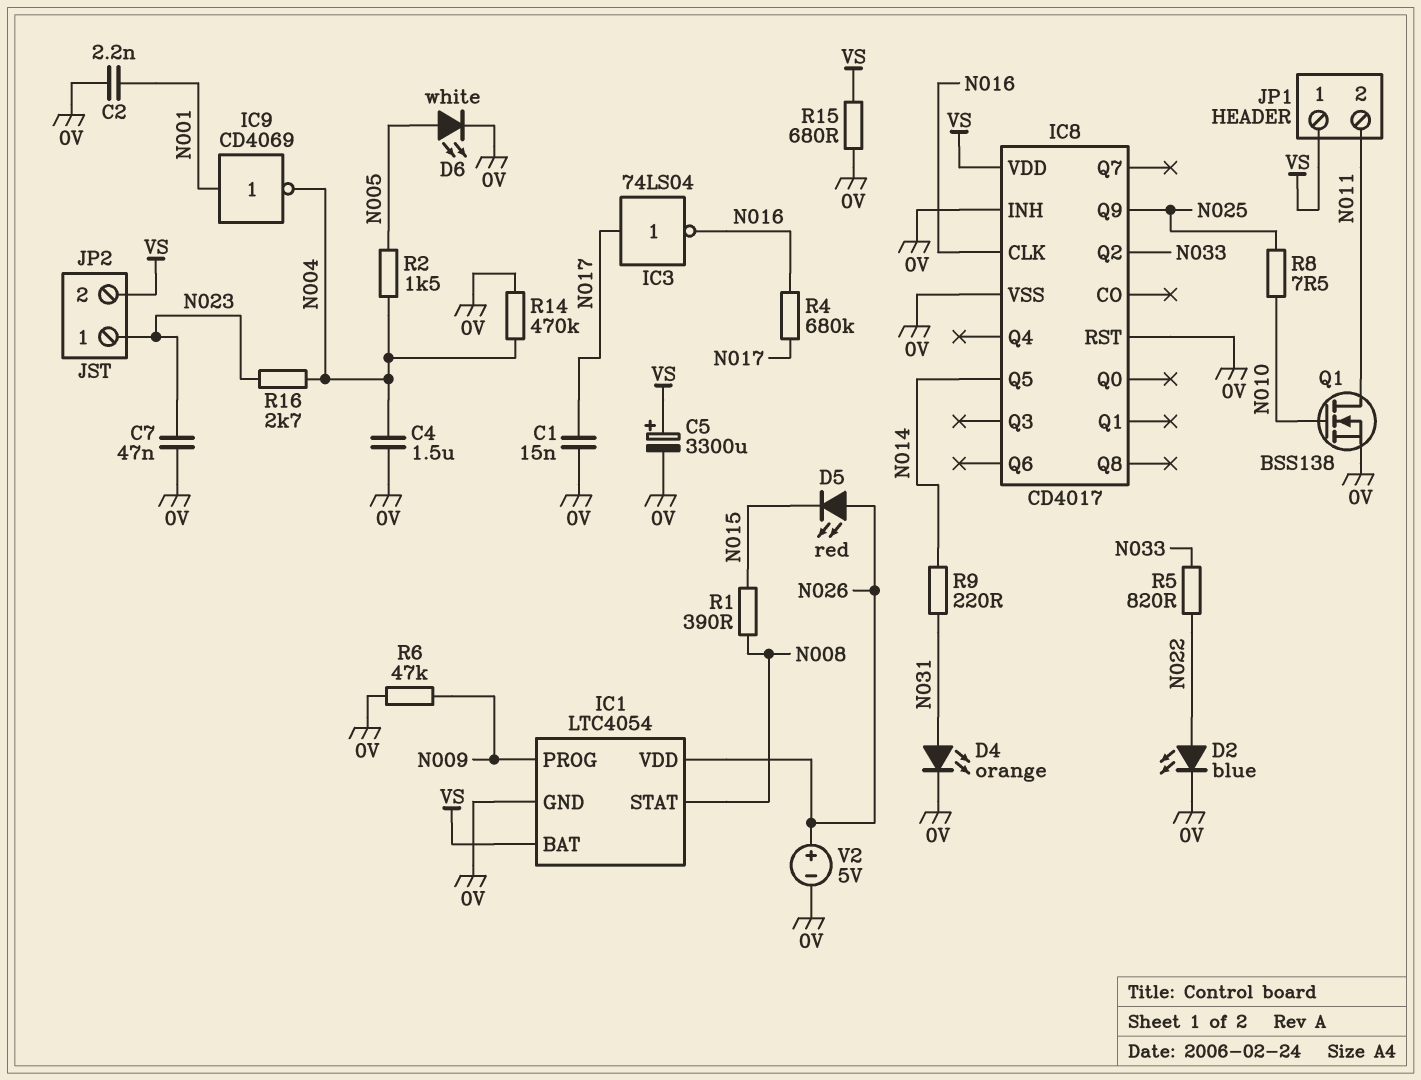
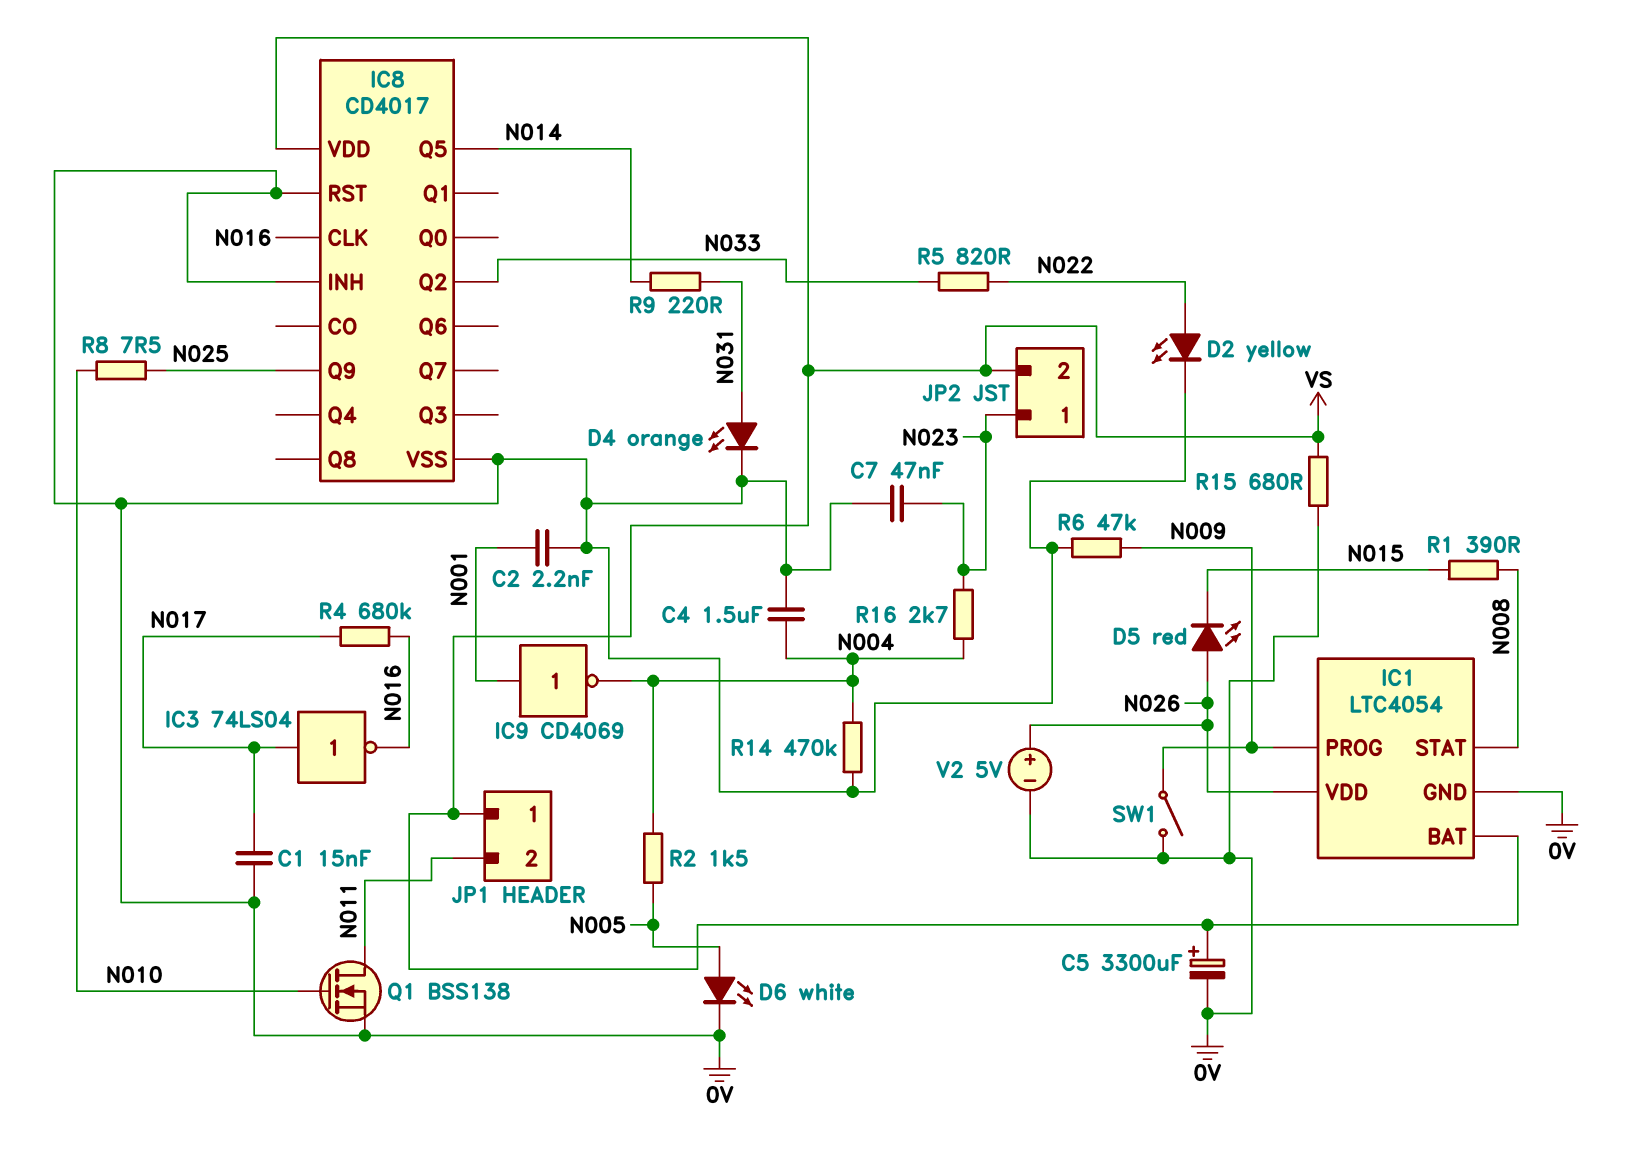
D2: LED blue (A N022, K 0V) -> LED yellow (A N022, K 0V)
SW1: none -> switch (0V, N009)

